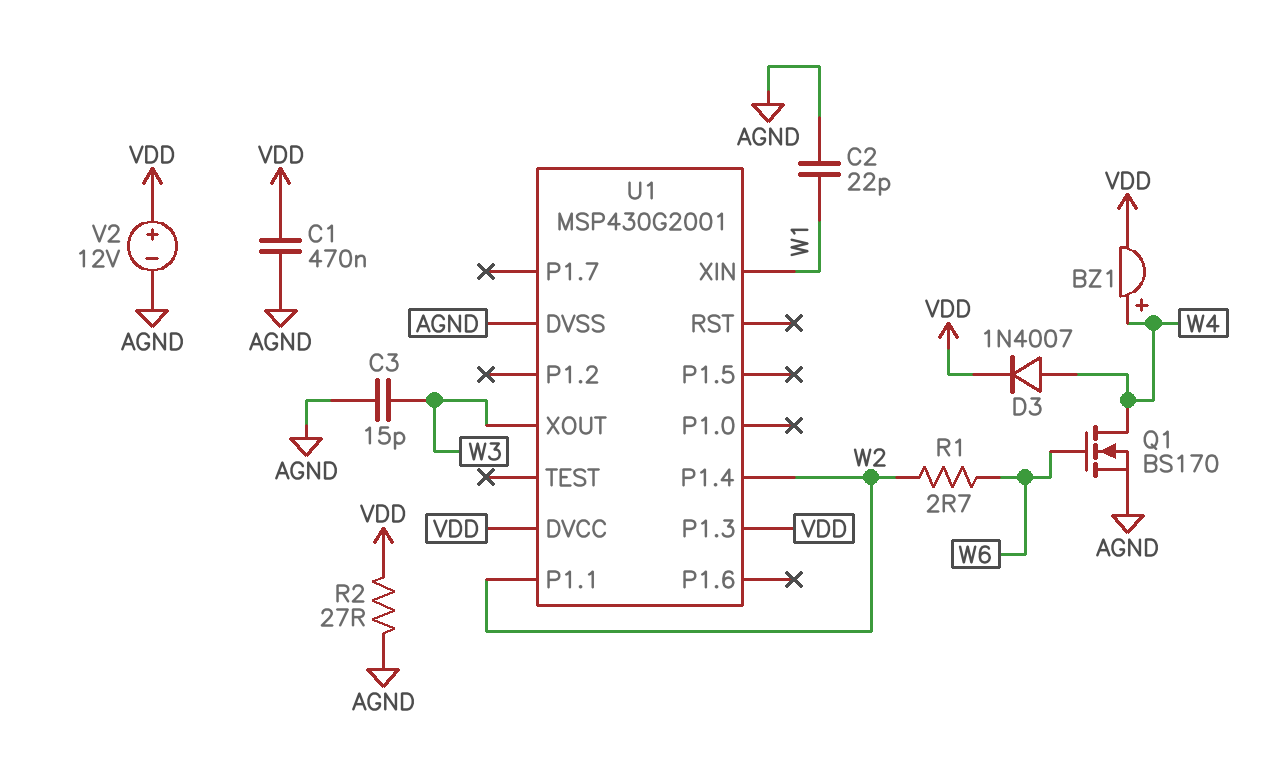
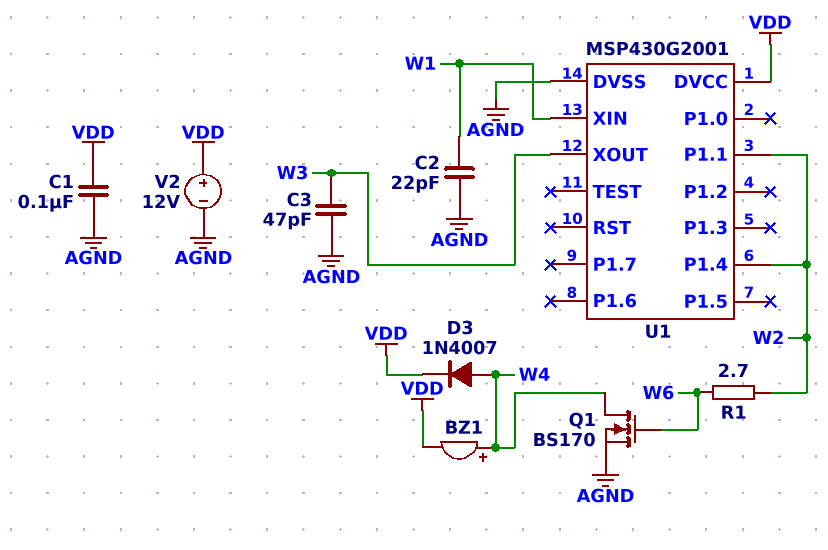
C1: 470nF (AGND, VDD) -> 100nF (AGND, VDD)
C3: 15pF (AGND, W3) -> 47pF (AGND, W3)
R2: 27 (AGND, VDD) -> none
U1 pin P1.3: VDD -> none

